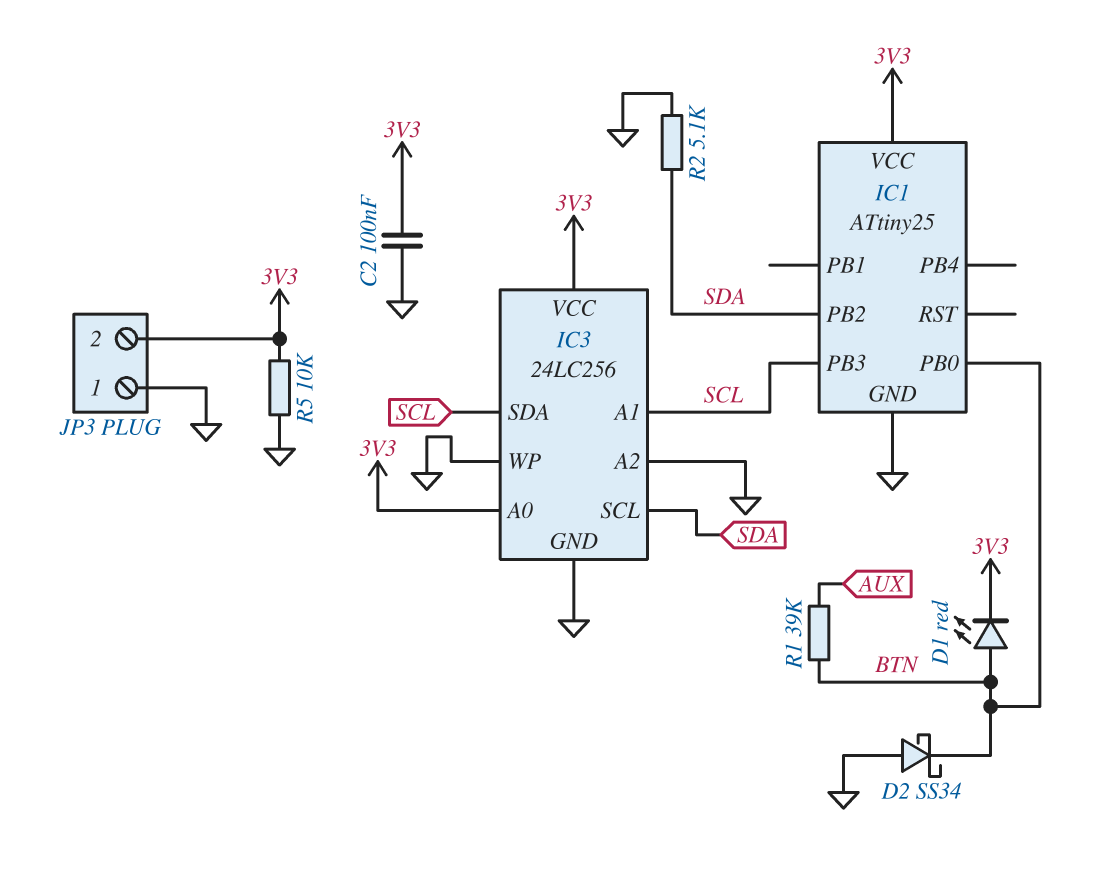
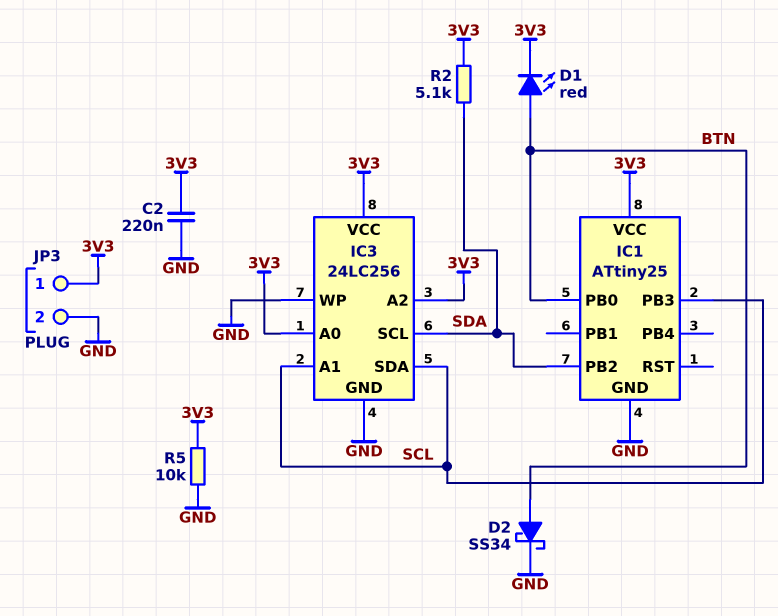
C2: 100nF (3V3, GND) -> 220nF (3V3, GND)
D2: schottky SS34 (A GND, K BTN) -> schottky SS34 (A BTN, K GND)
IC3 pin A2: GND -> 3V3
JP3 pin 1: GND -> 3V3
JP3 pin 2: 3V3 -> GND
R1: 39k (AUX, BTN) -> none
R2: 5.1k (GND, SDA) -> 5.1k (3V3, SDA)

